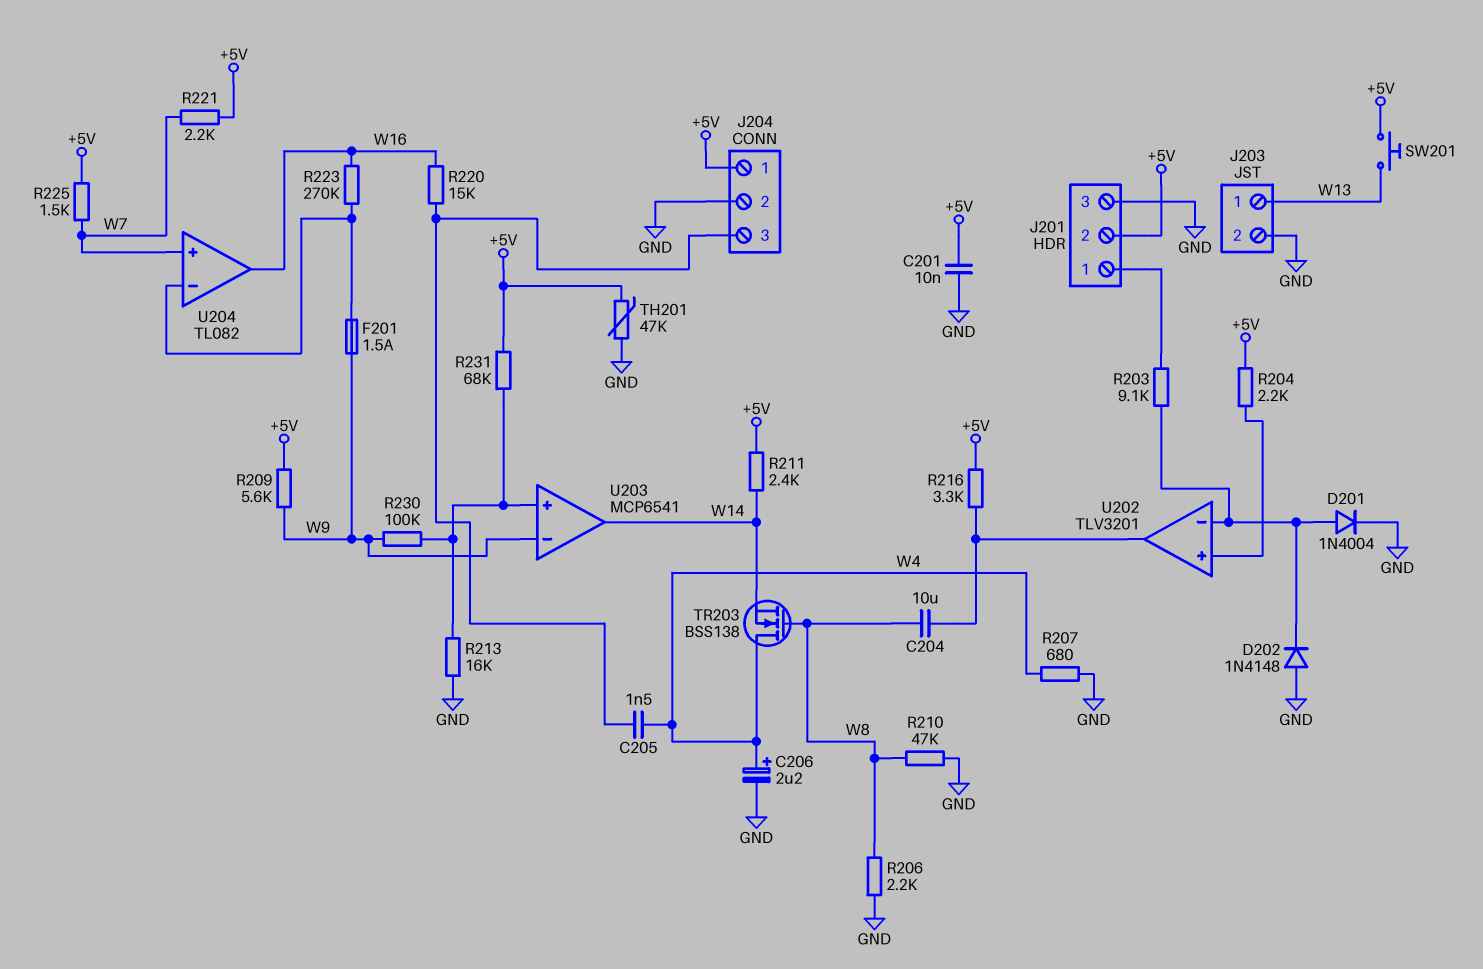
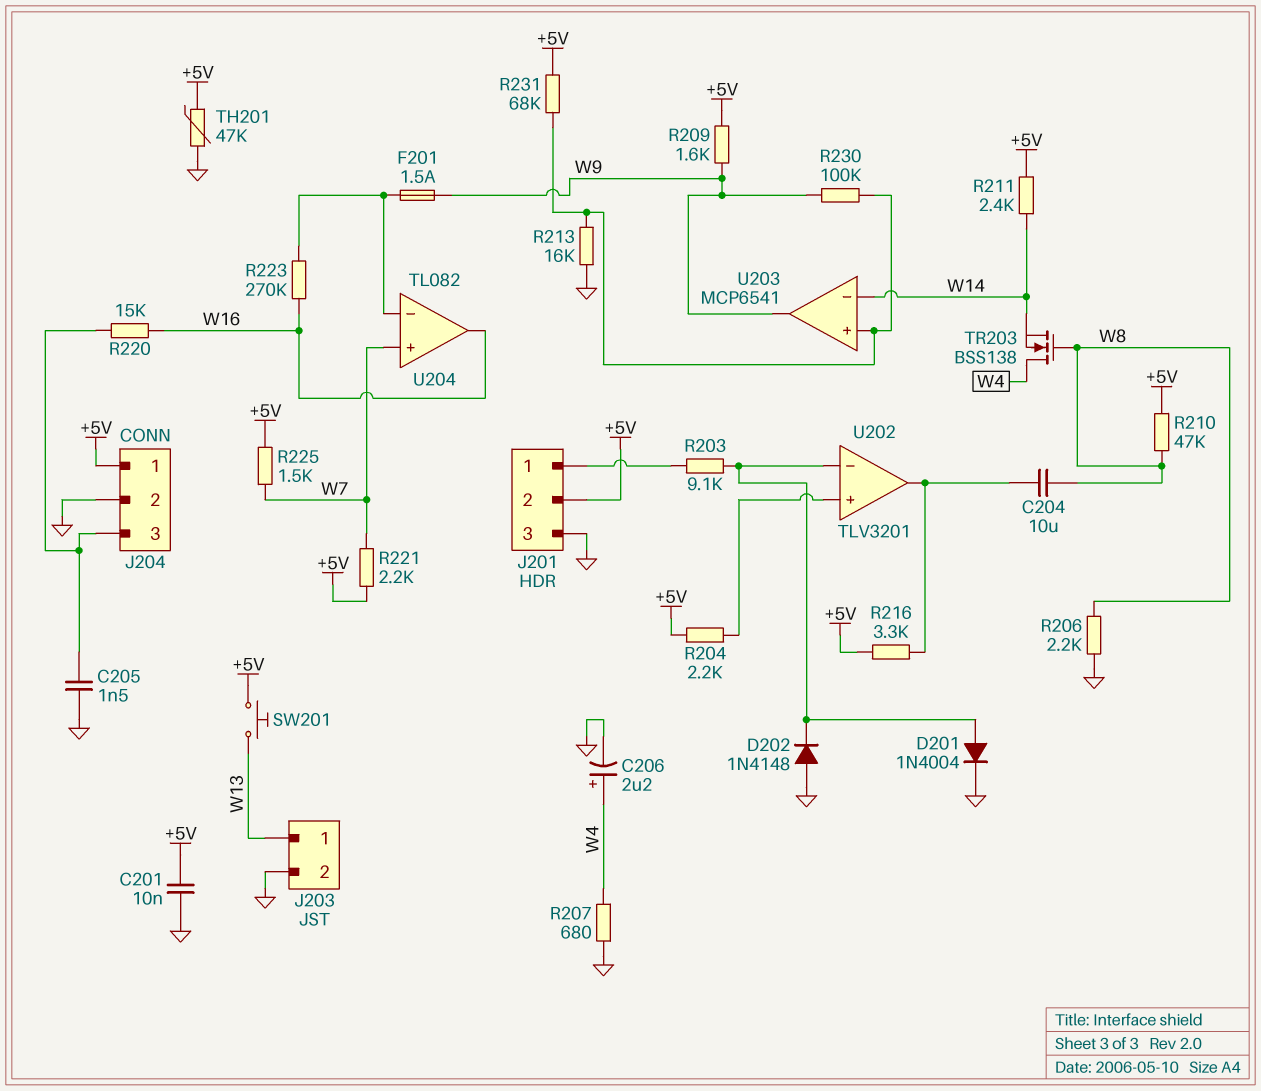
C205: 1.5nF (J204/3, W4) -> 1.5nF (GND, J204/3)
R209: 5.6k (+5V, W9) -> 1.6k (+5V, W9)
R210: 47k (GND, W8) -> 47k (+5V, W8)
U203 pin in-: W9 -> W14
U203 pin out: W14 -> W9

